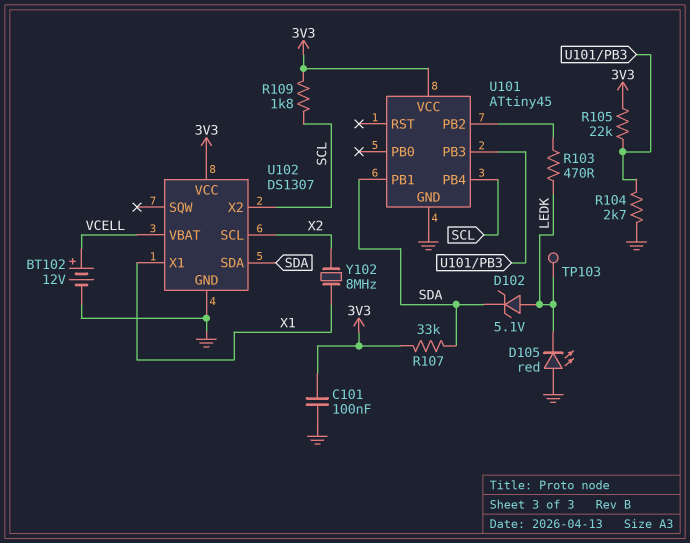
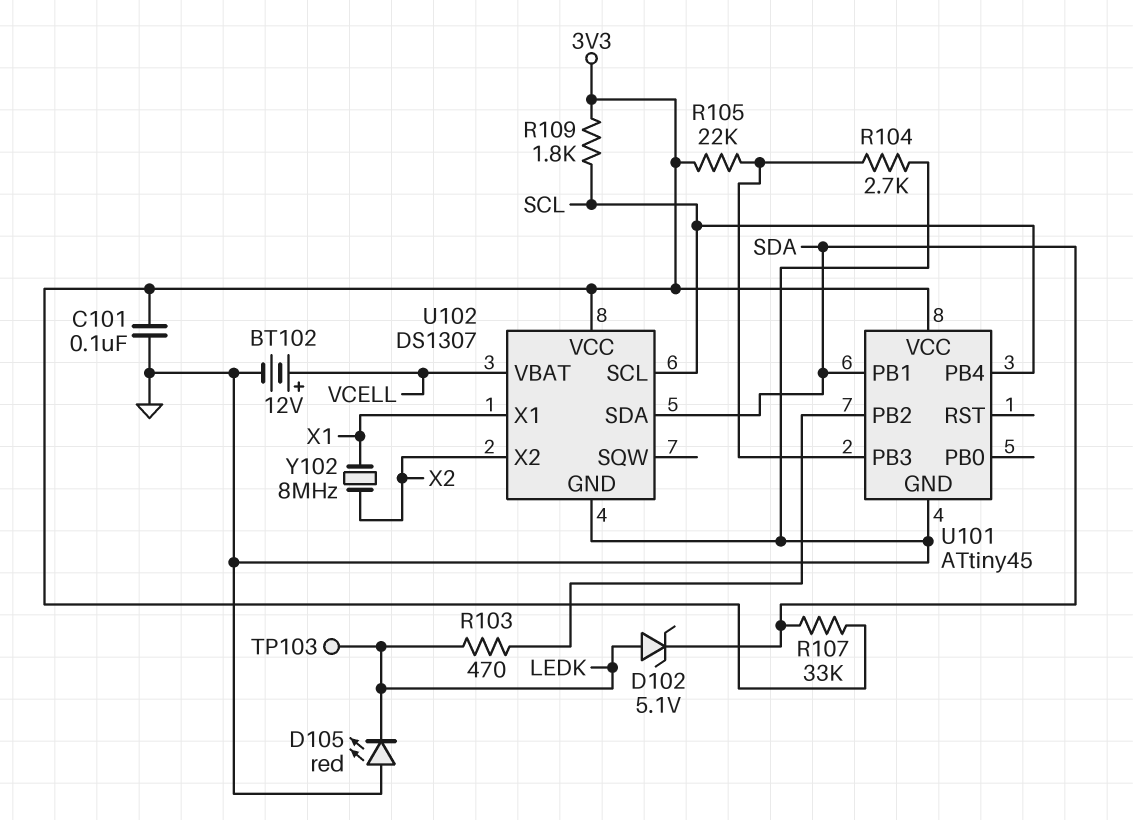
U102 pin SCL: X2 -> SCL
U102 pin X2: SCL -> X2

